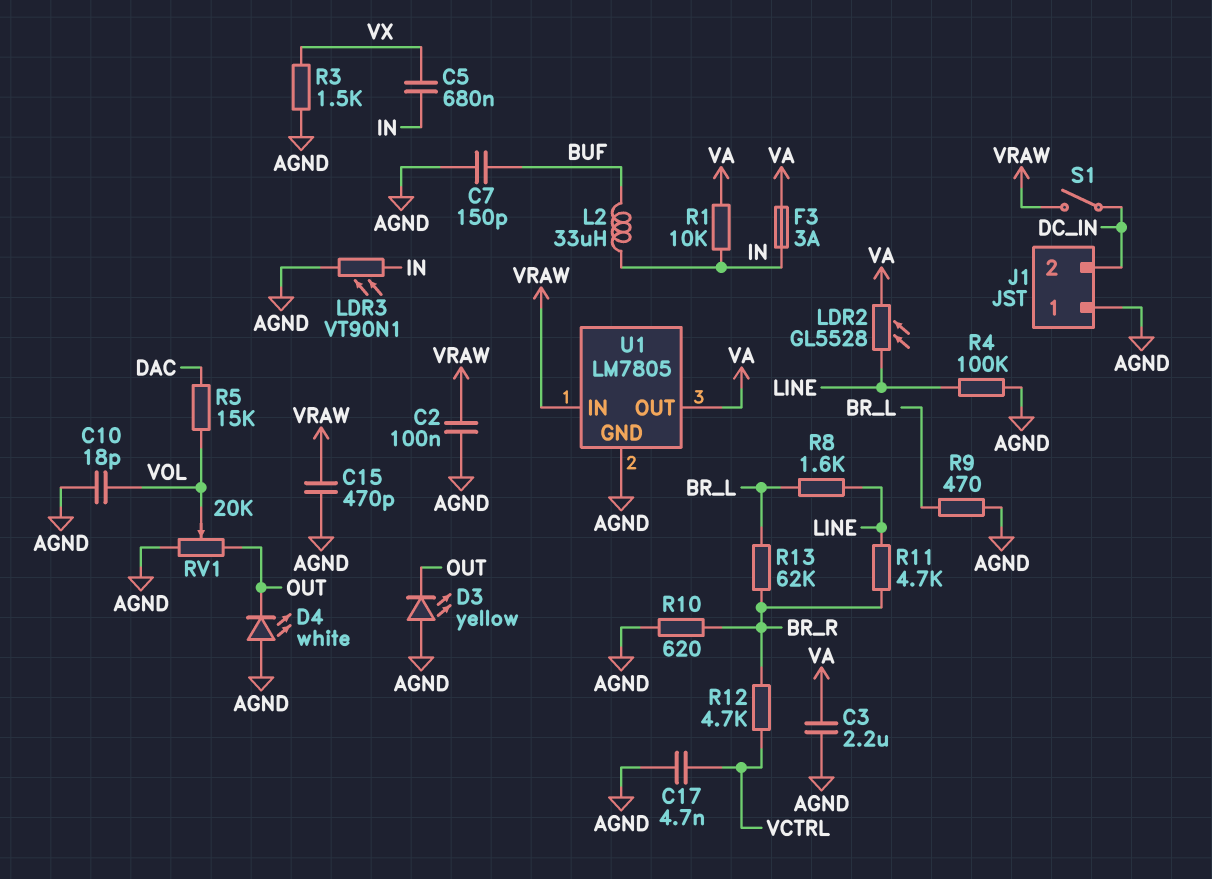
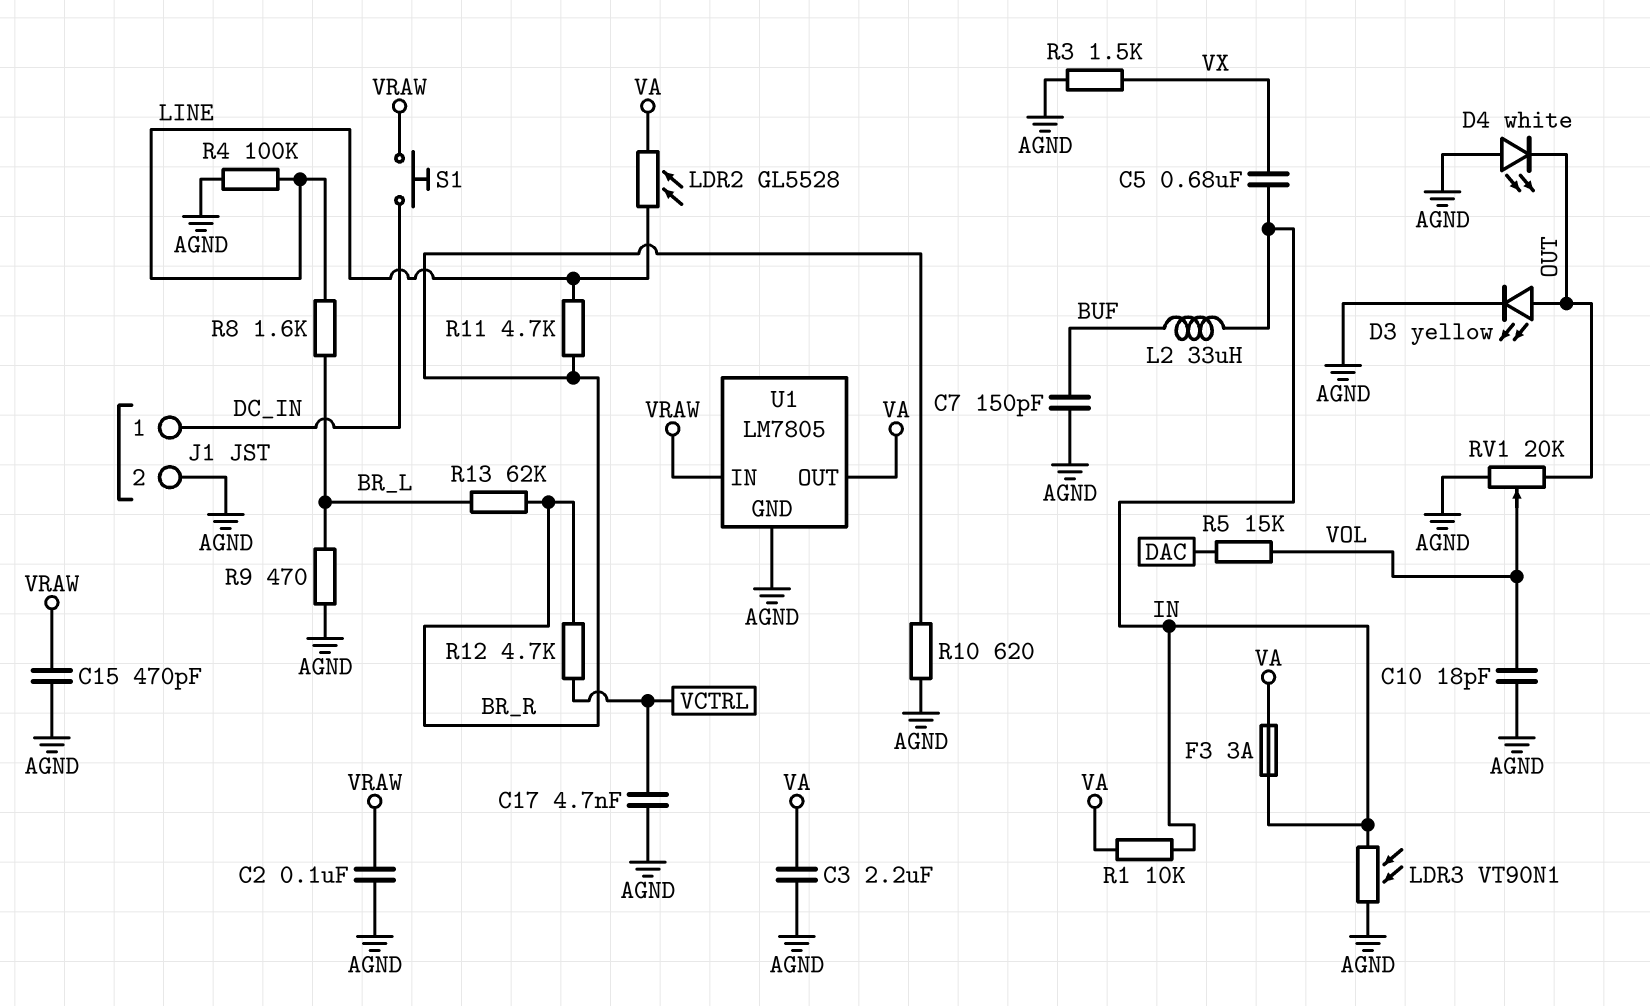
D3: LED yellow (A AGND, K OUT) -> LED yellow (A OUT, K AGND)
J1 pin 1: AGND -> DC_IN
J1 pin 2: DC_IN -> AGND
S1: switch (DC_IN, VRAW) -> button (DC_IN, VRAW)

